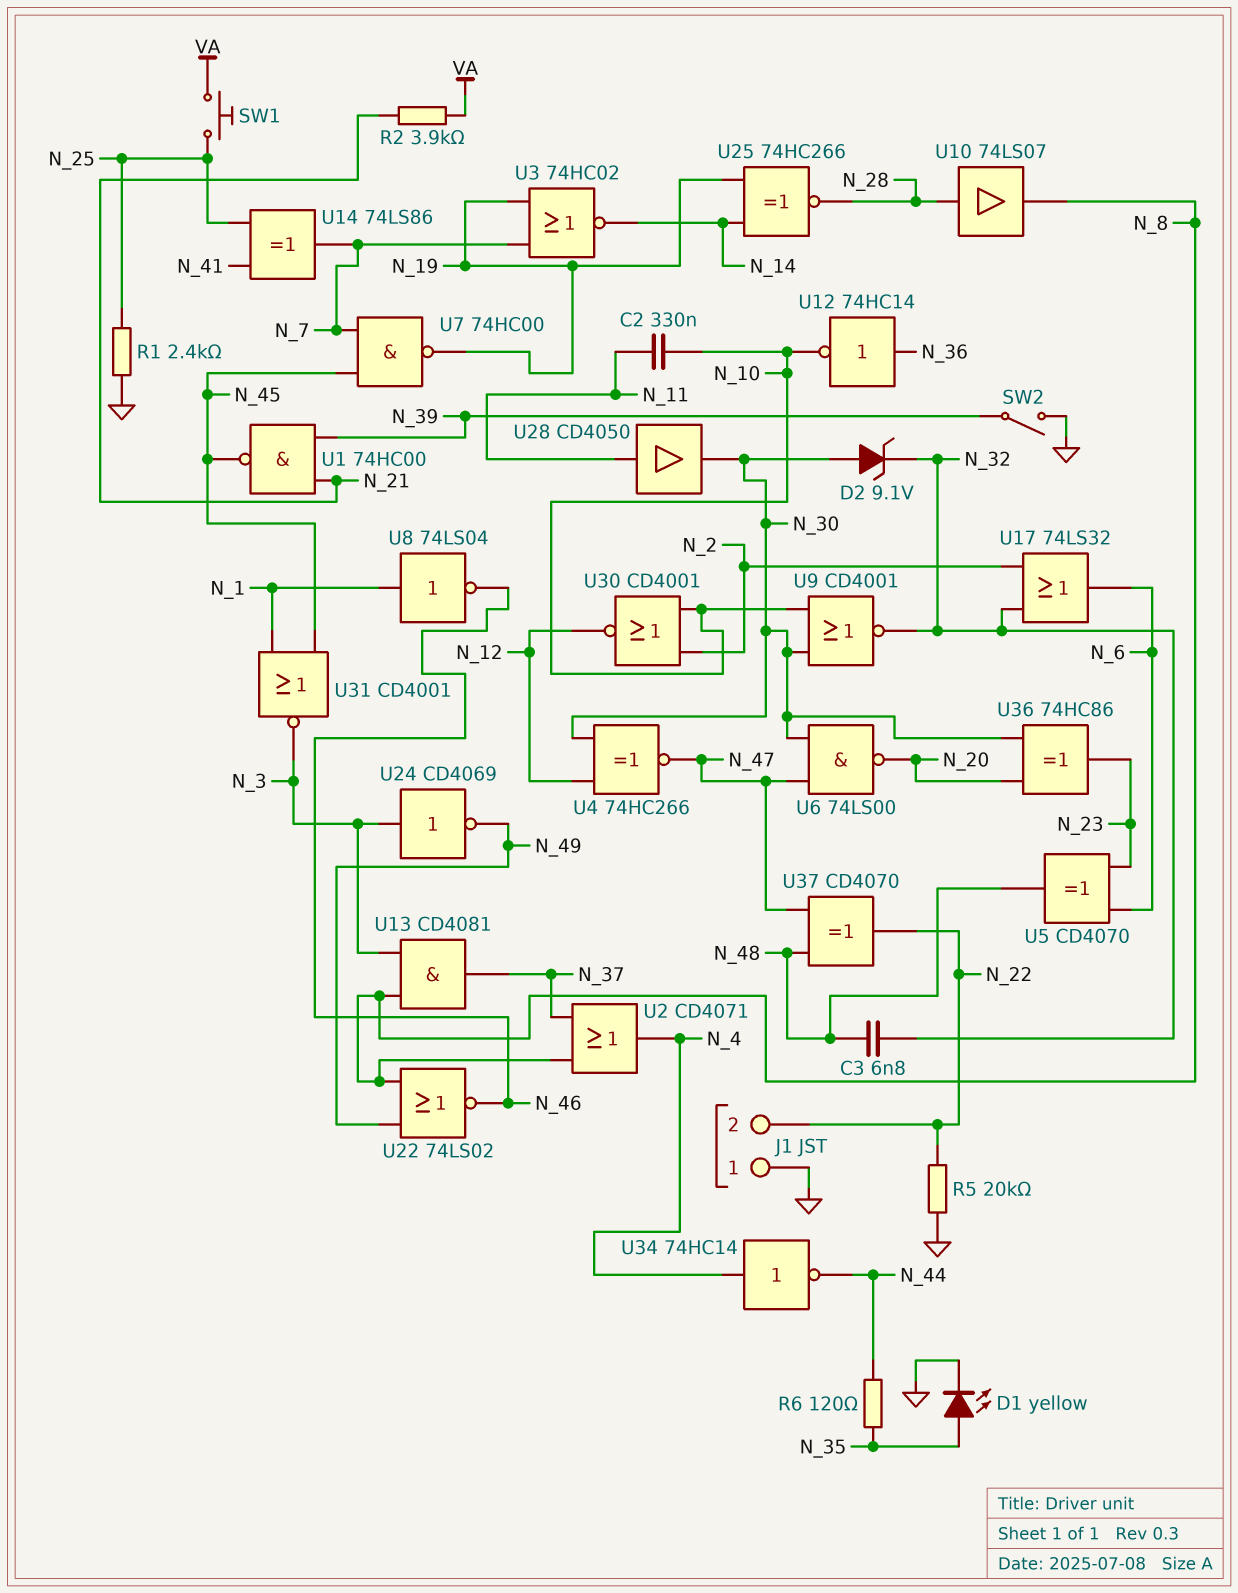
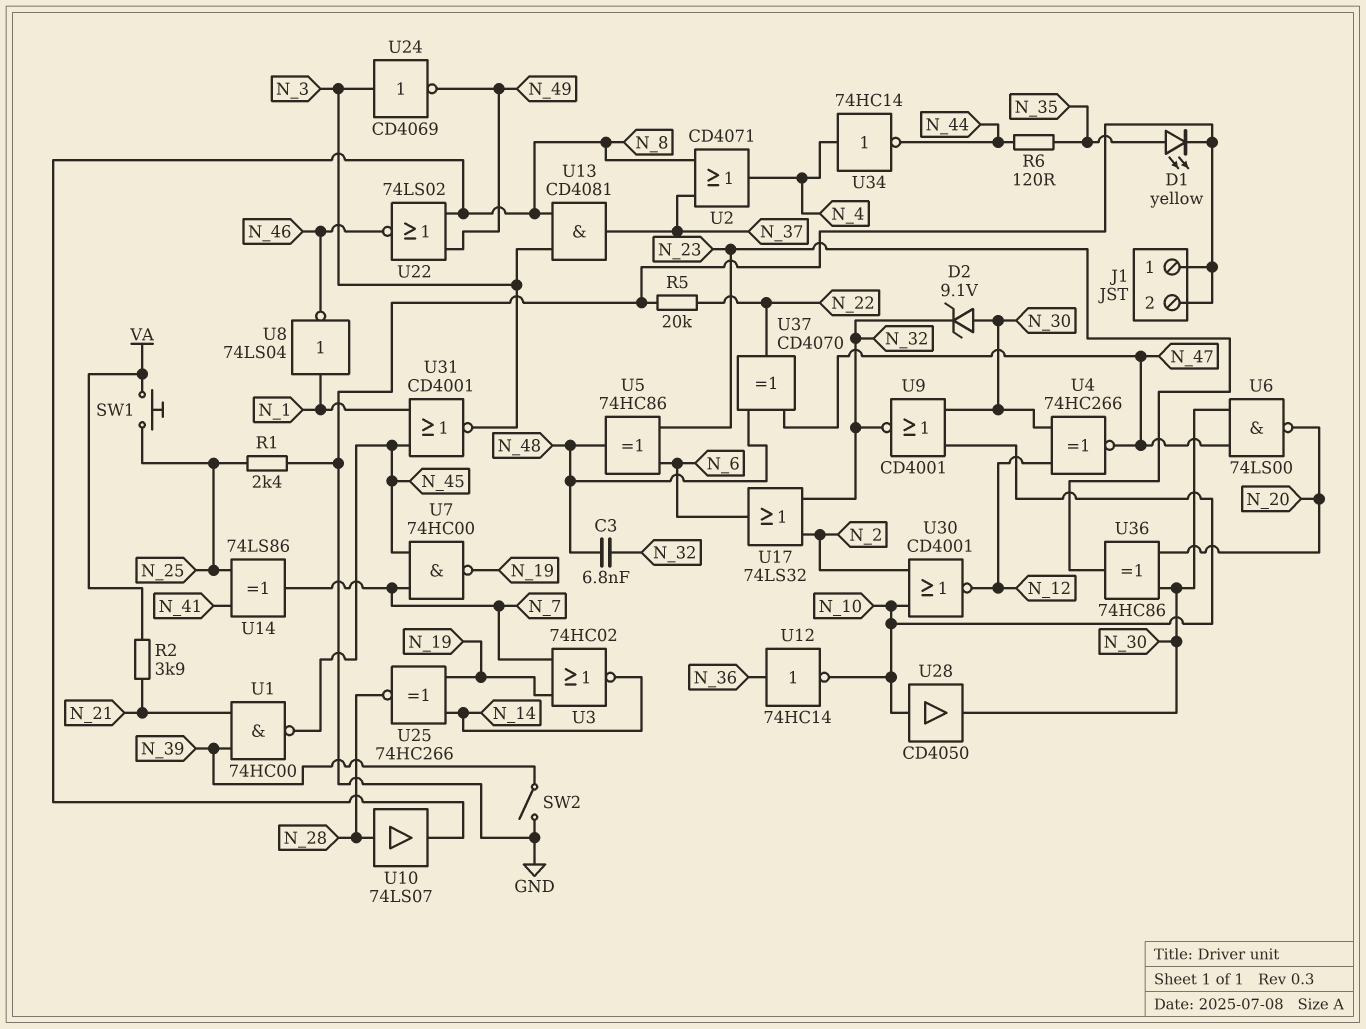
C2: 330nF (N_10, N_11) -> none
J1 pin 2: N_22 -> GND
U5: XOR CD4070 (in N_6, in N_23, out N_48) -> XOR 74HC86 (in N_6, in N_23, out N_48)
U28: buffer CD4050 (in N_11, out N_30) -> buffer CD4050 (in N_10, out N_30)

